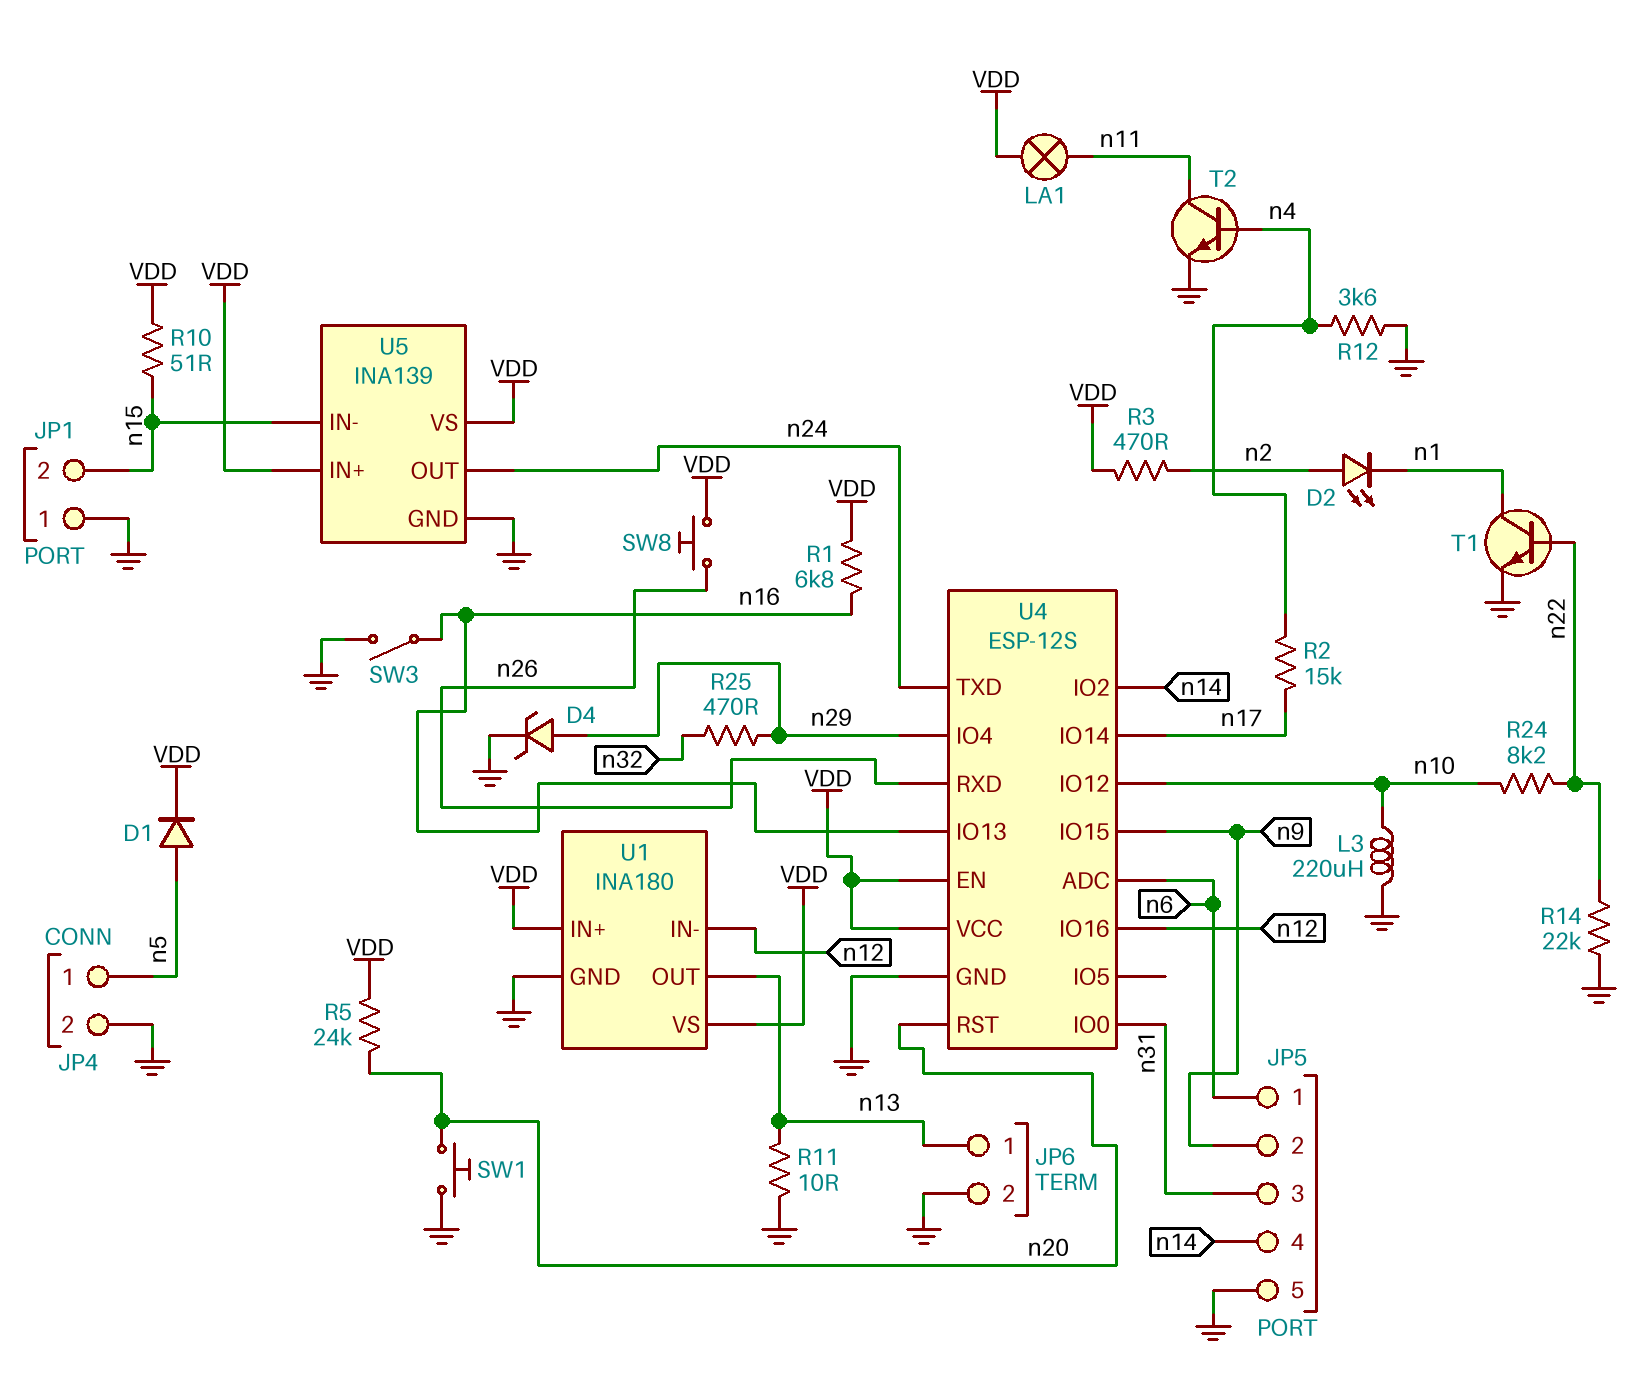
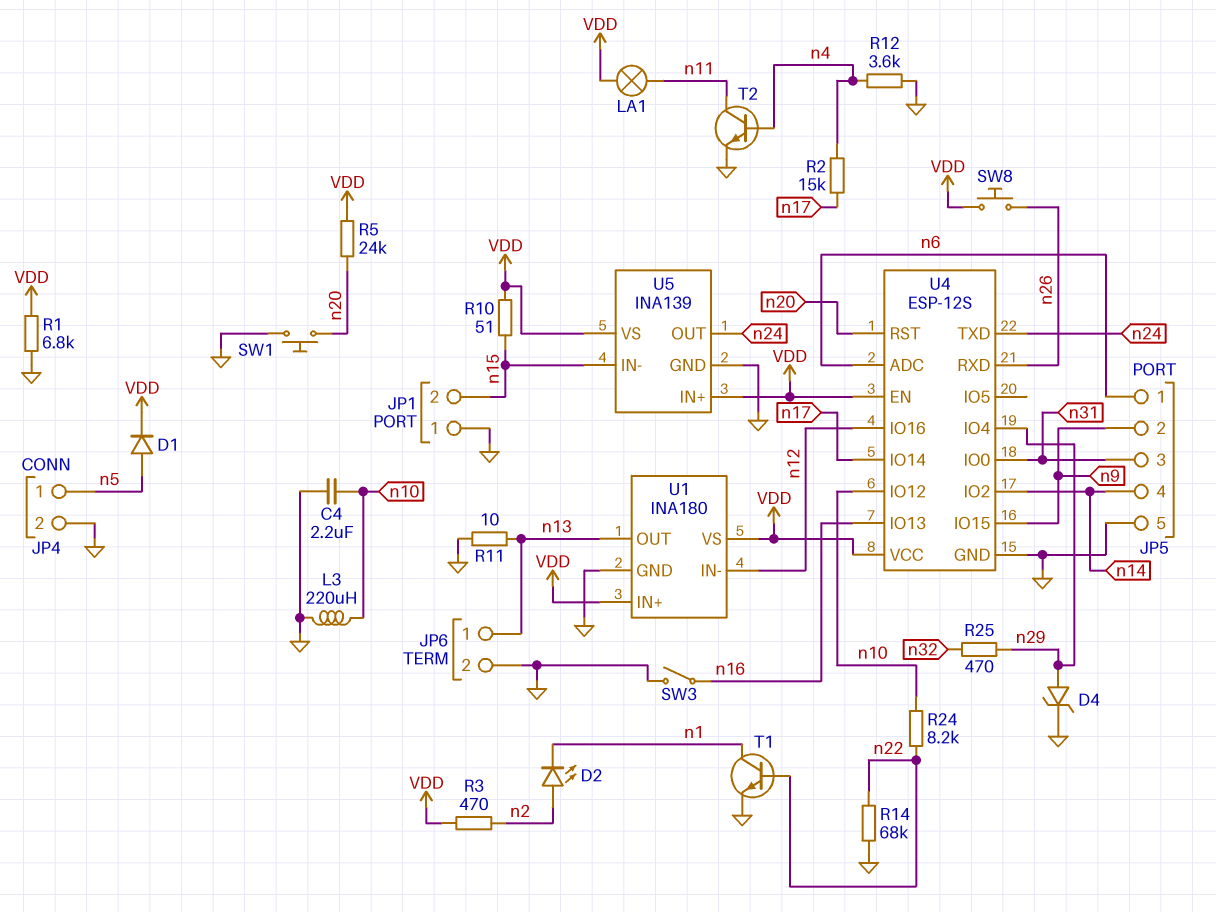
C4: none -> 2.2uF (GND, n10)
R1: 6.8k (VDD, n16) -> 6.8k (GND, VDD)
R14: 22k (GND, n22) -> 68k (GND, n22)

